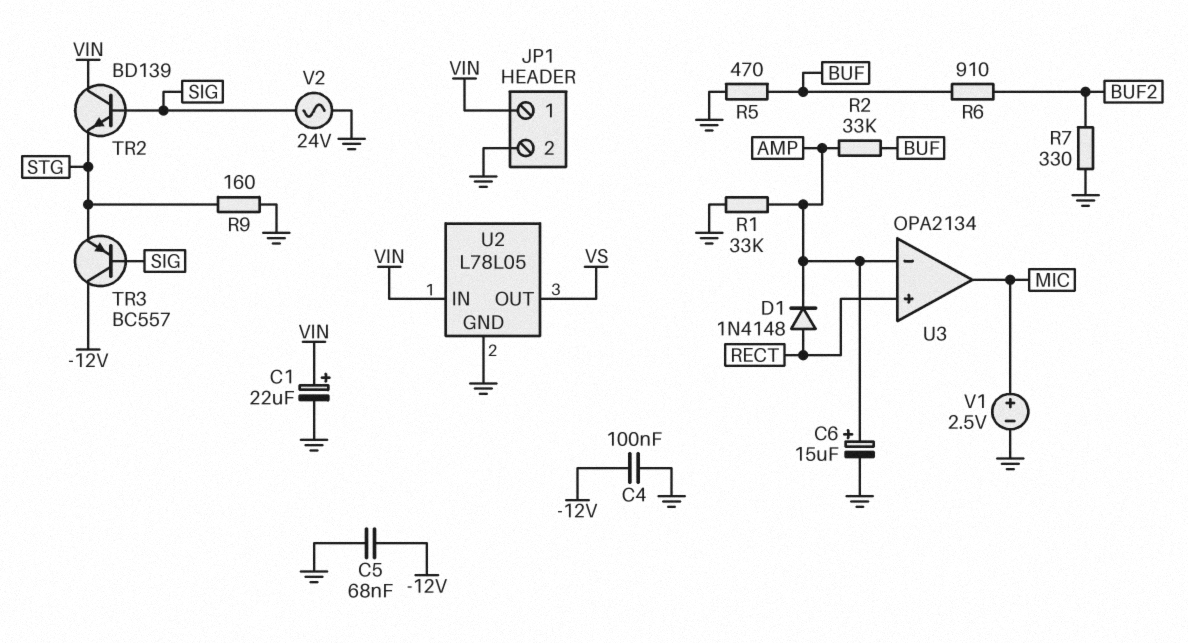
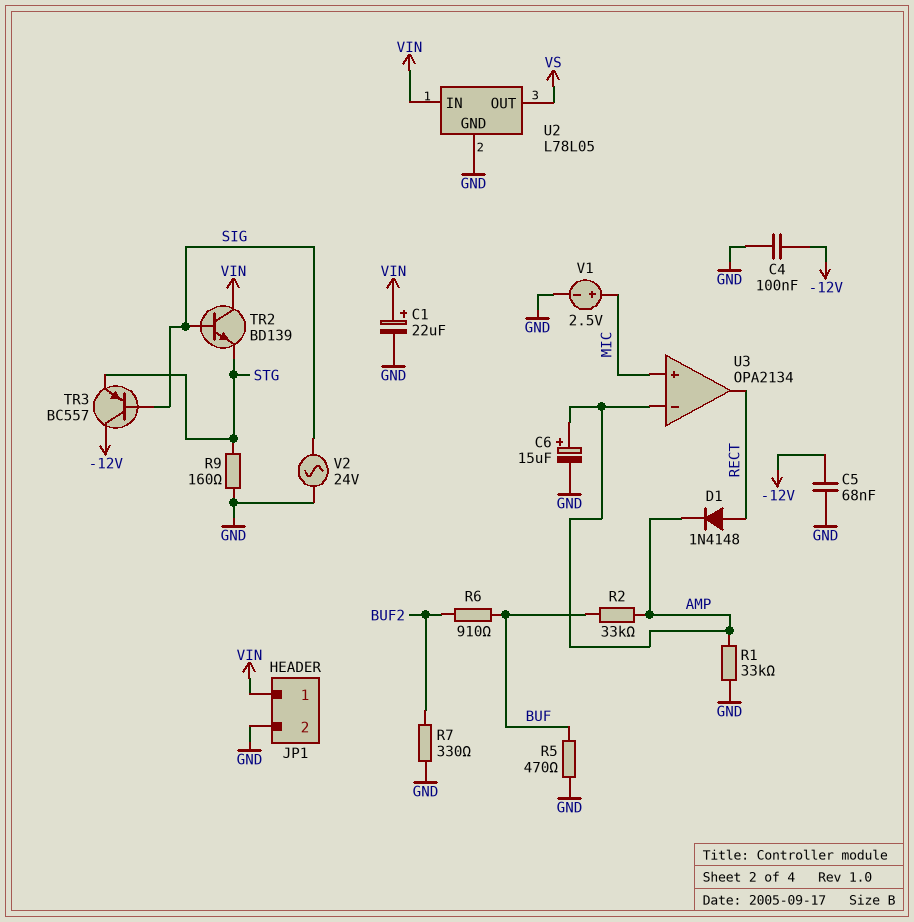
U3 pin in+: RECT -> MIC
U3 pin out: MIC -> RECT

